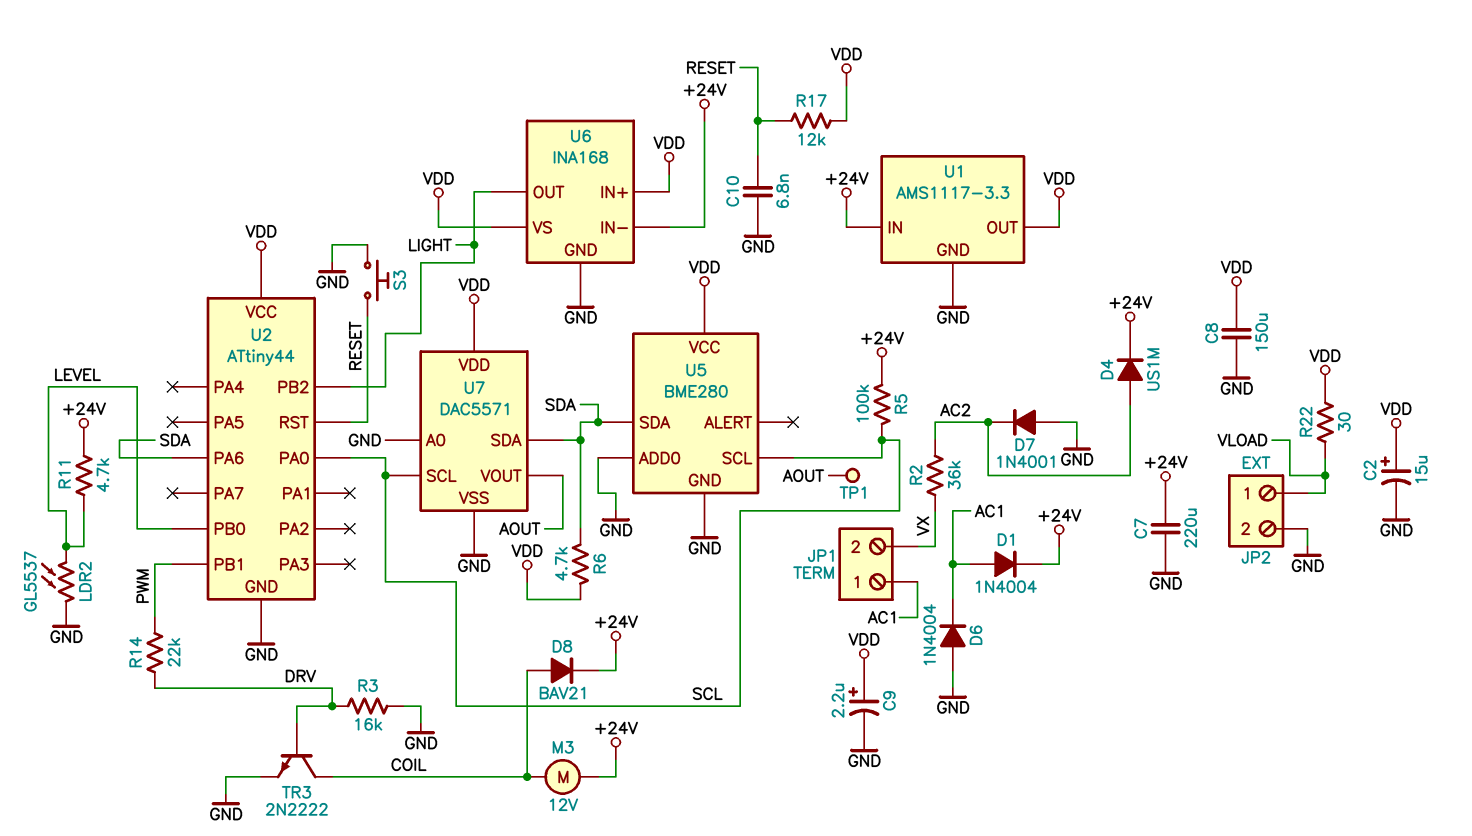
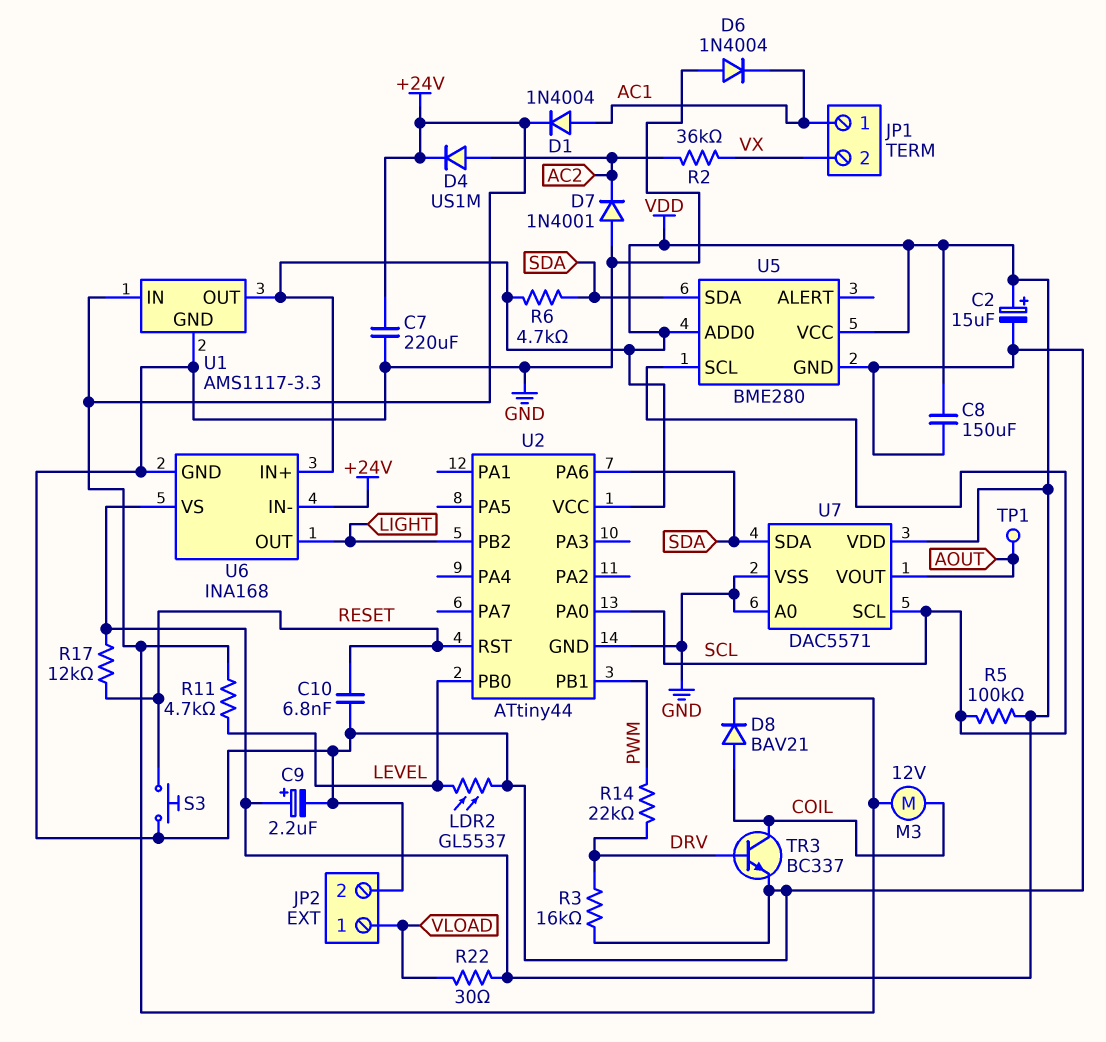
R5: 100k (+24V, SCL) -> 100k (SCL, VDD)
TR3: NPN 2N2222 (B DRV, C COIL, E GND) -> NPN BC337 (B DRV, C COIL, E GND)
U5 pin ADD0: GND -> VDD

